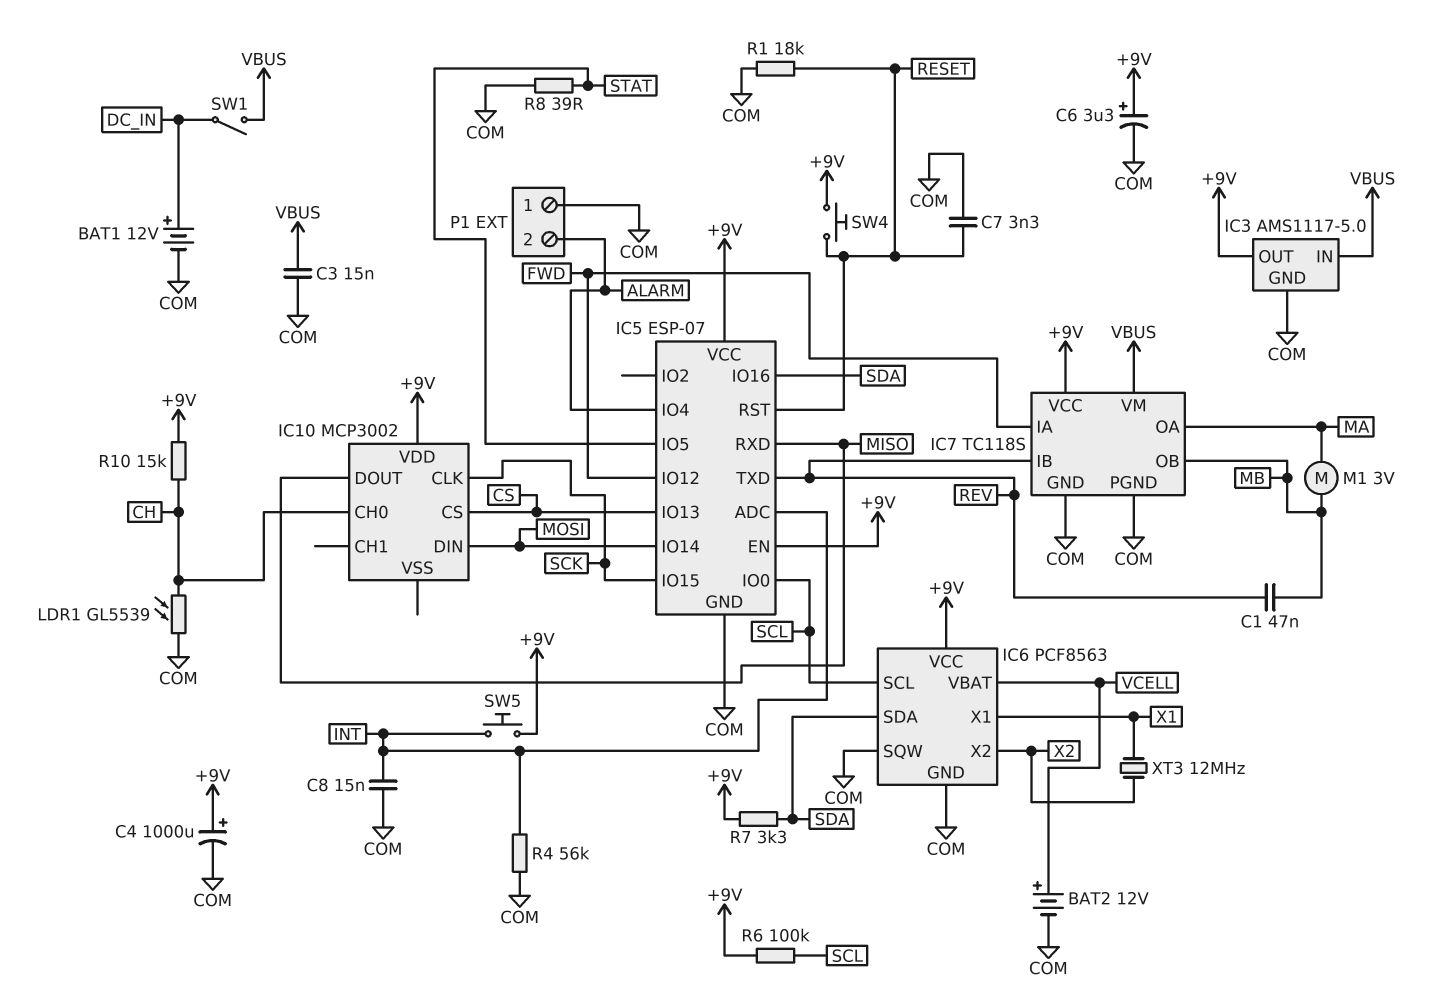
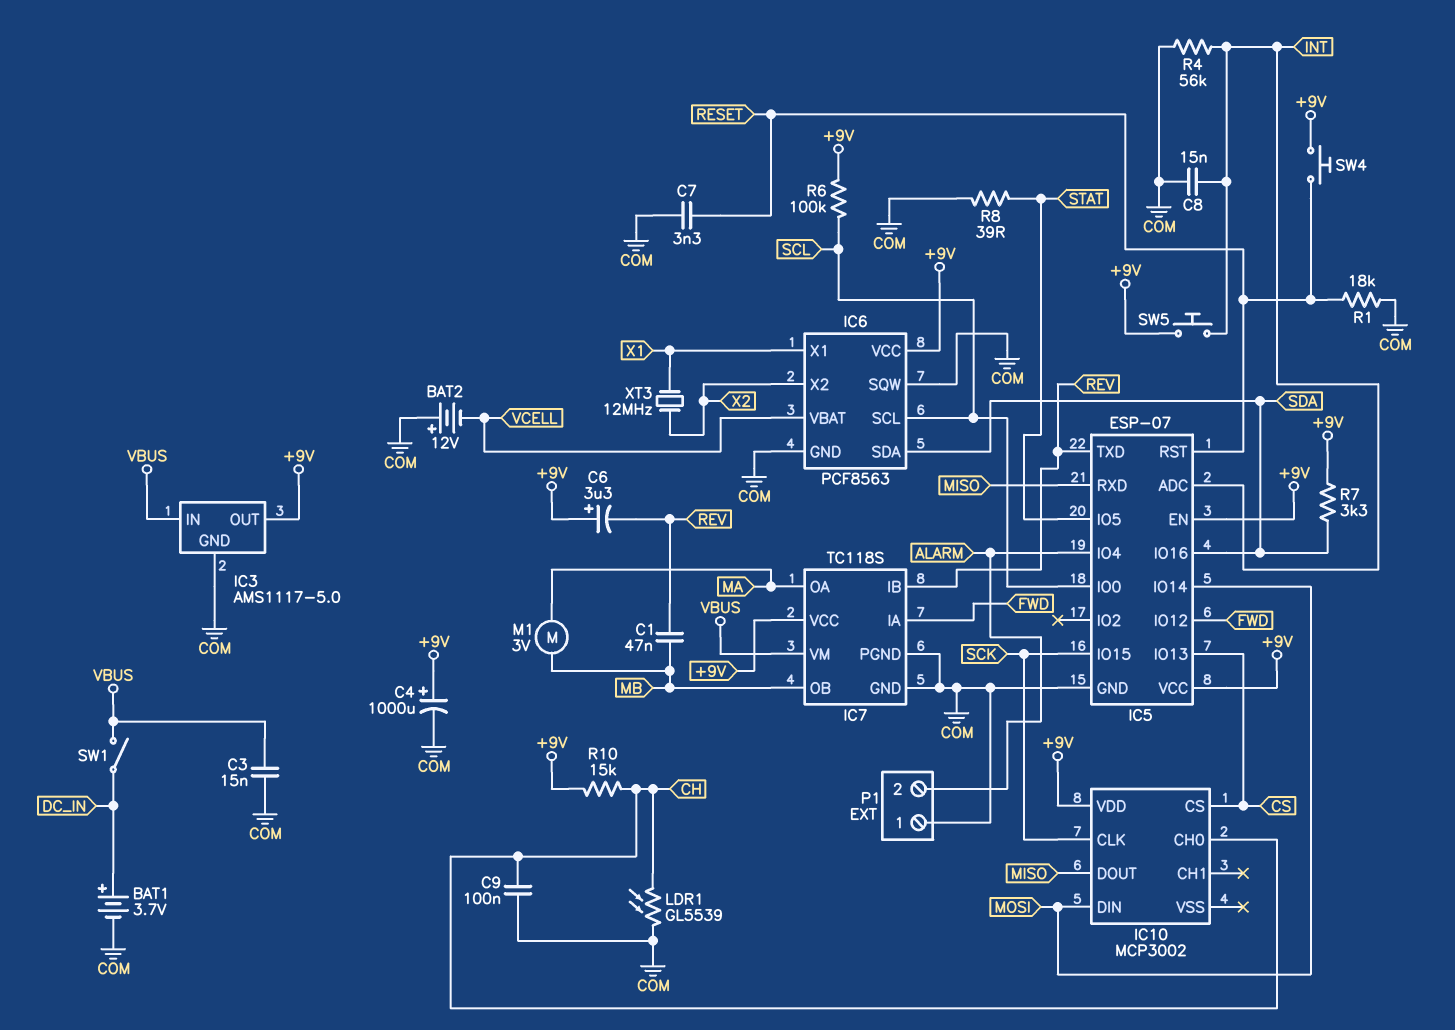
BAT1: 12V (plus DC_IN, minus COM) -> 3.7V (plus DC_IN, minus COM)
BAT2: 12V (plus VCELL, minus COM) -> 12V (plus COM, minus VCELL)
C6: 3.3uF (plus +9V, minus COM) -> 3.3uF (plus +9V, minus REV)
C9: none -> 100nF (CH, COM)

